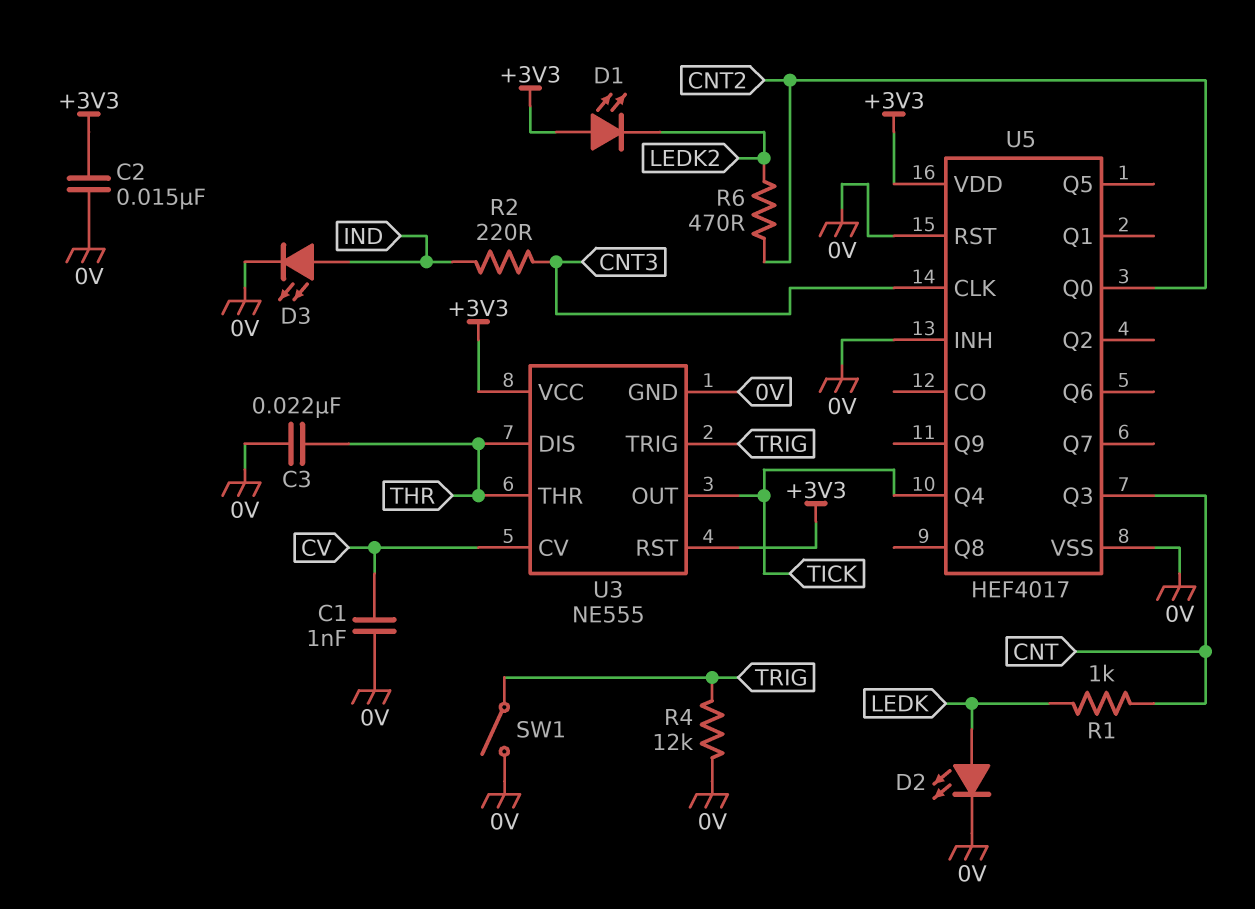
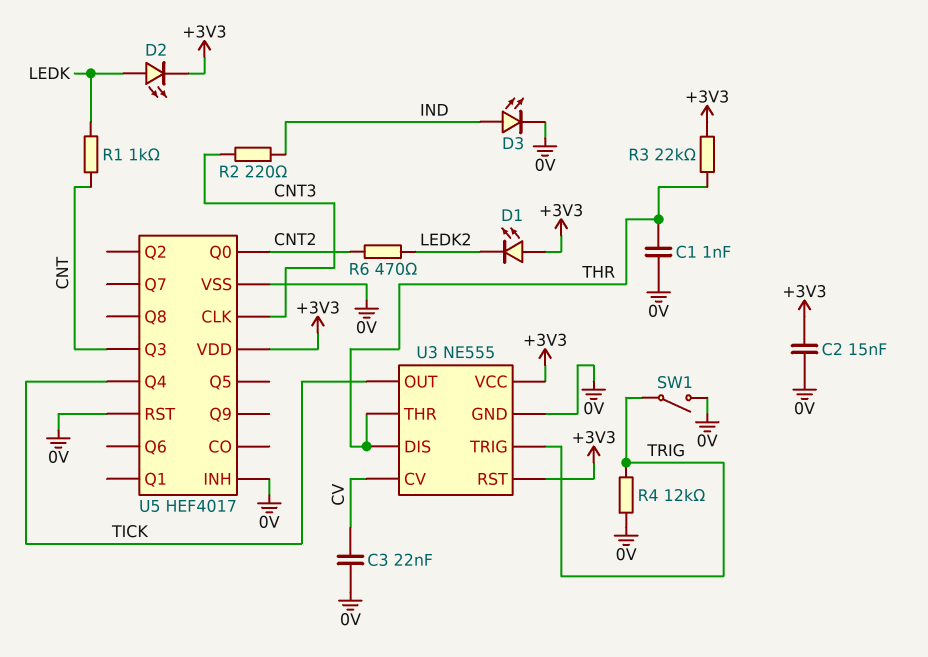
C1: 1nF (0V, CV) -> 1nF (0V, THR)
C3: 22nF (0V, THR) -> 22nF (0V, CV)
D2: LED (A LEDK, K 0V) -> LED (A LEDK, K +3V3)
R3: none -> 22k (+3V3, THR)

